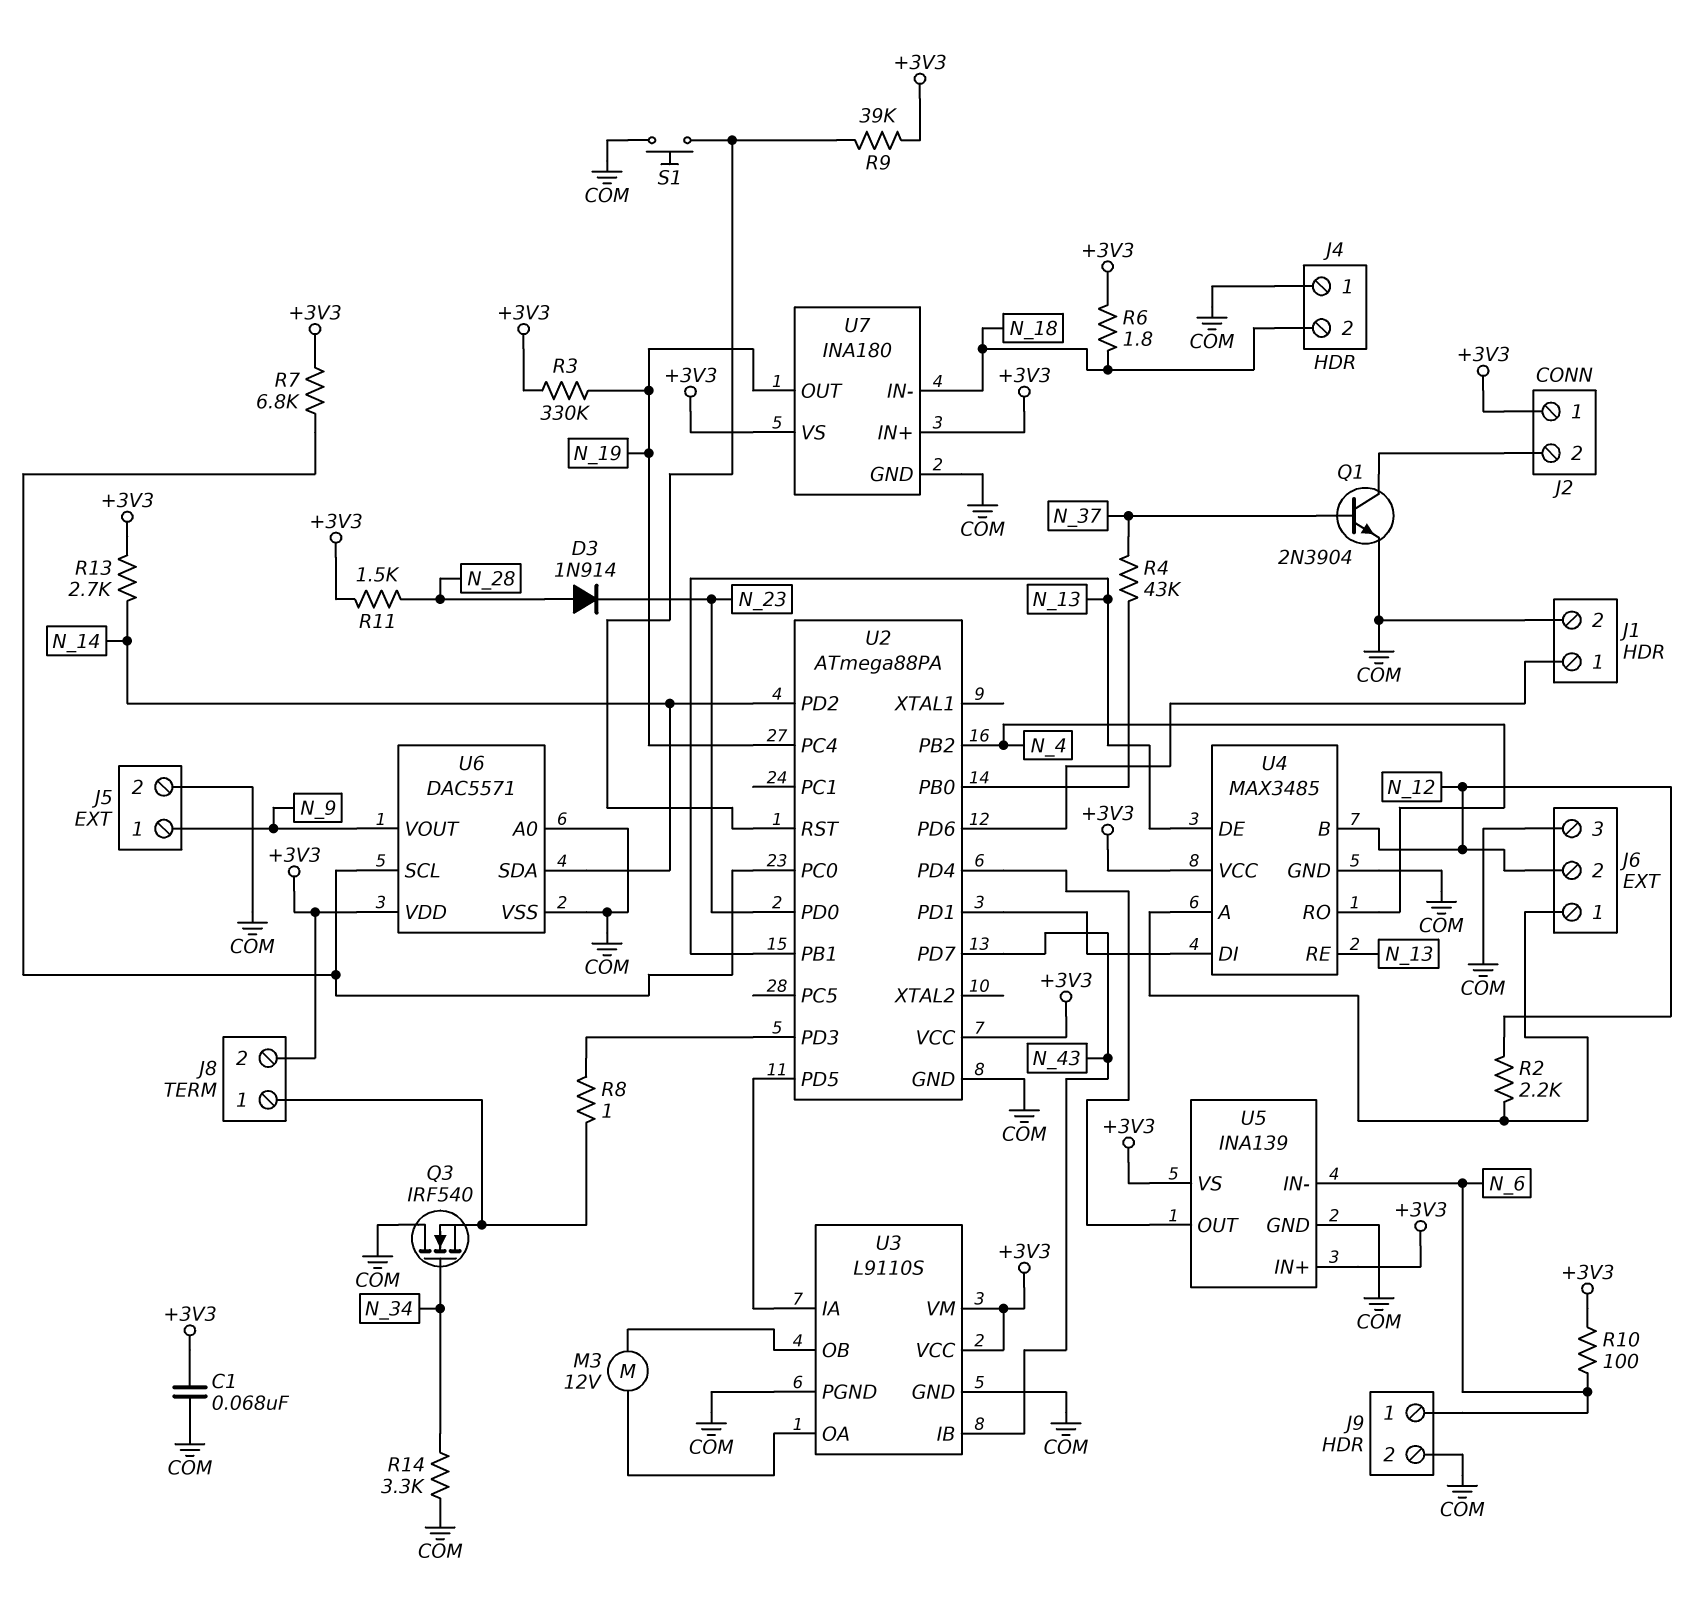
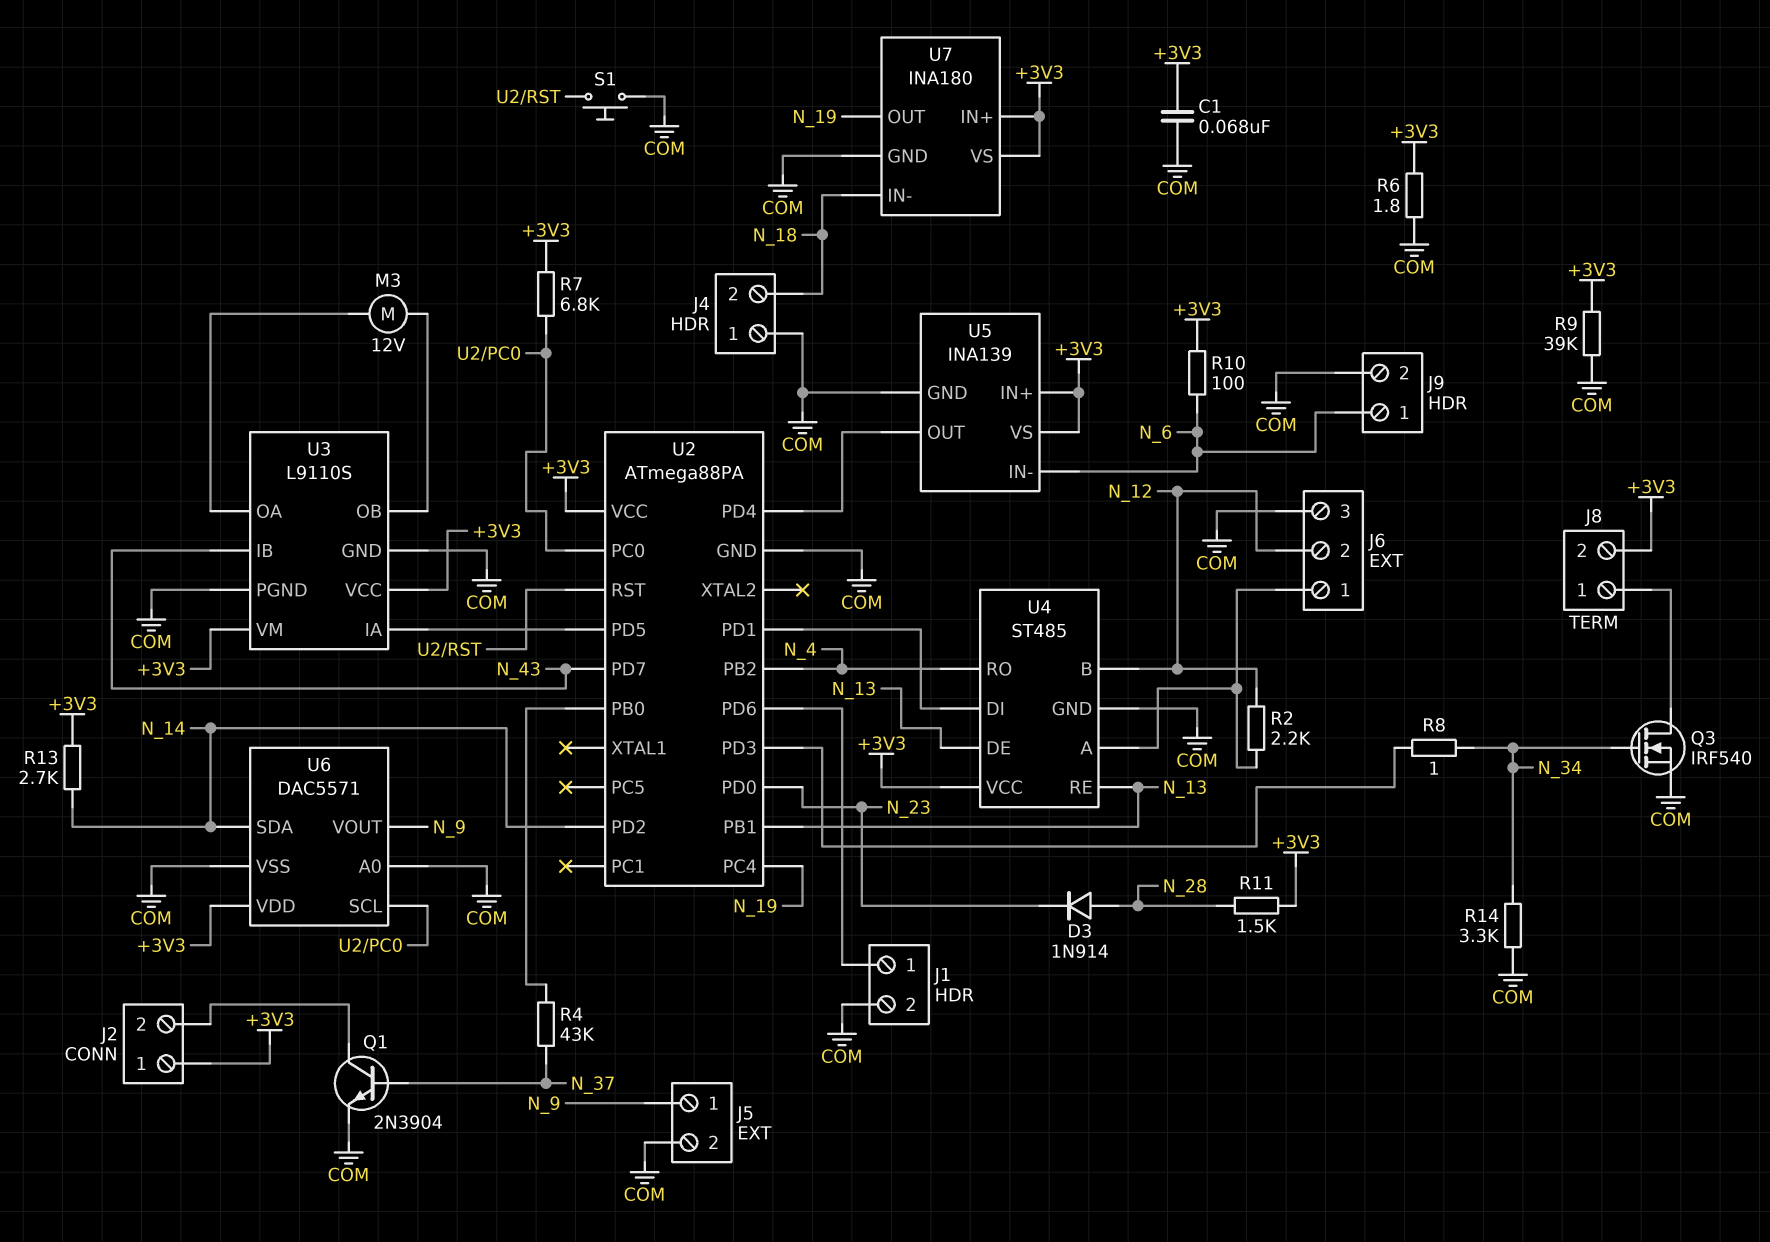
Q3: NMOS IRF540 (G N_34, D COM, S J8/1) -> NMOS IRF540 (G N_34, D J8/1, S COM)
R3: 330k (+3V3, N_19) -> none
R6: 1.8 (+3V3, N_18) -> 1.8 (+3V3, COM)
R8: 1 (J8/1, U2/PD3) -> 1 (N_34, U2/PD3)
R9: 39k (+3V3, U2/RST) -> 39k (+3V3, COM)
U4: MAX3485 -> ST485

